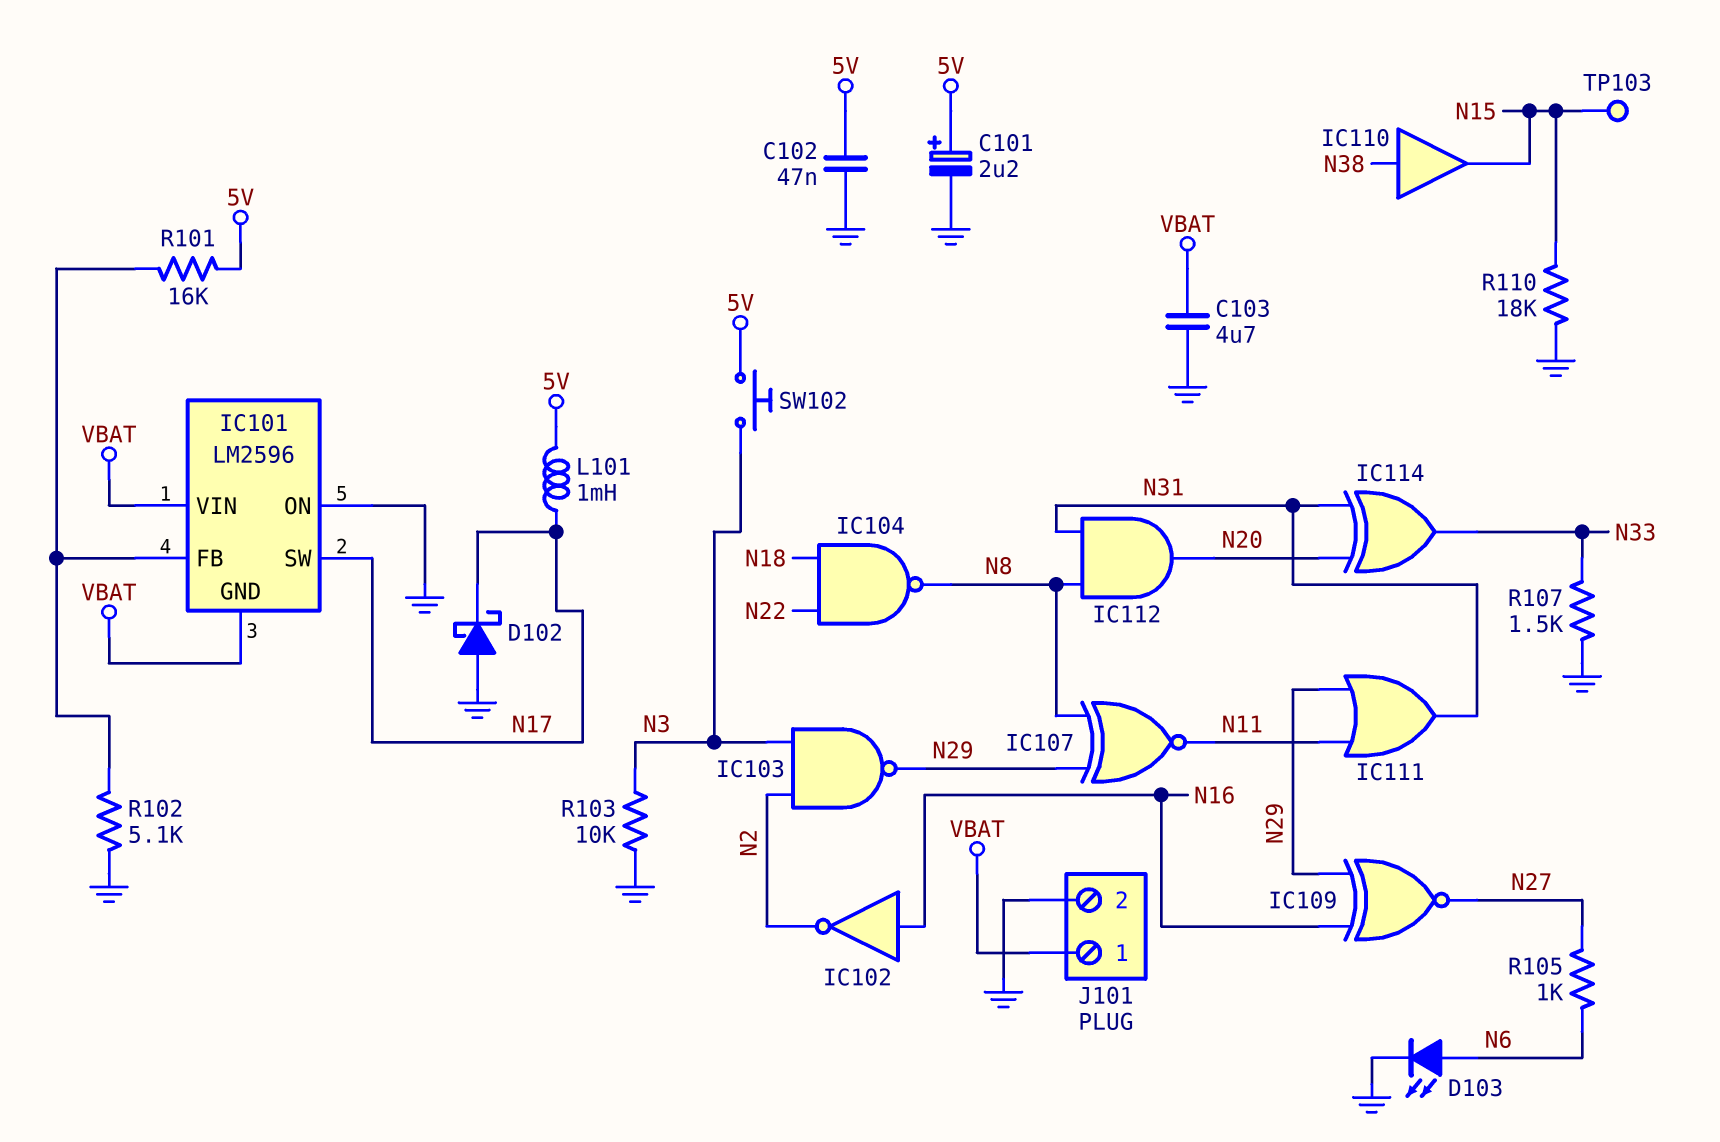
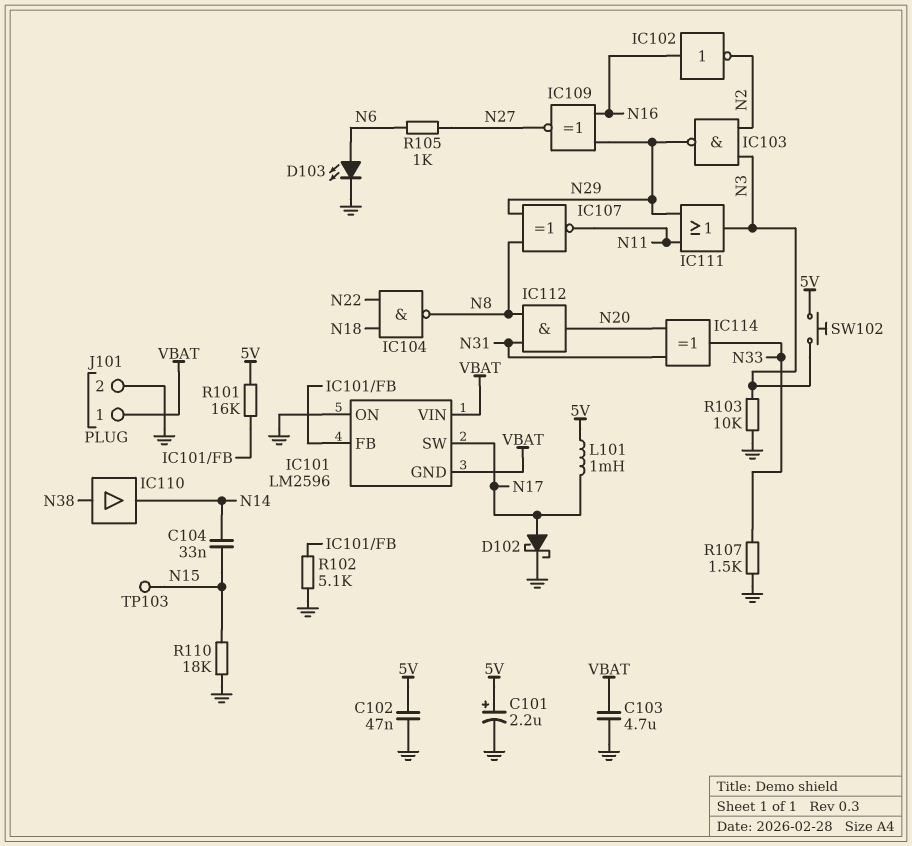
C104: none -> 33nF (N14, N15)
D102: schottky (A GND, K N17) -> schottky (A N17, K GND)
IC110: buffer (in N38, out N15) -> buffer (in N38, out N14)
IC111: OR (in N11, in N29, out N31) -> OR (in N11, in N29, out N3)

